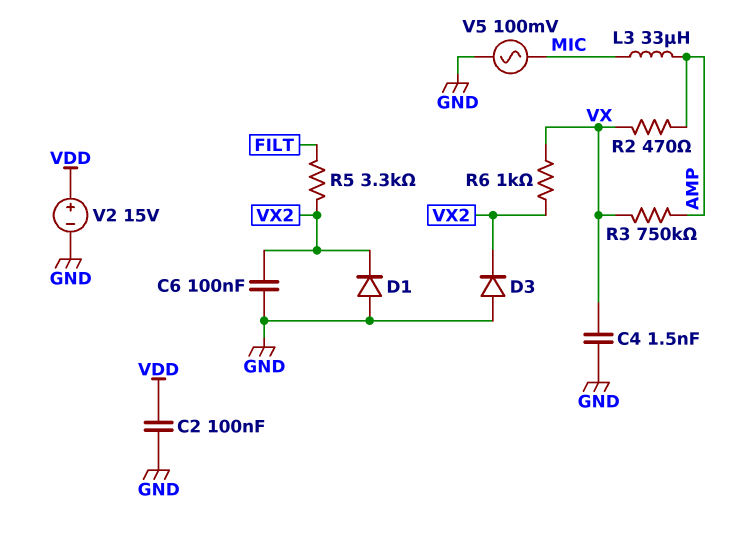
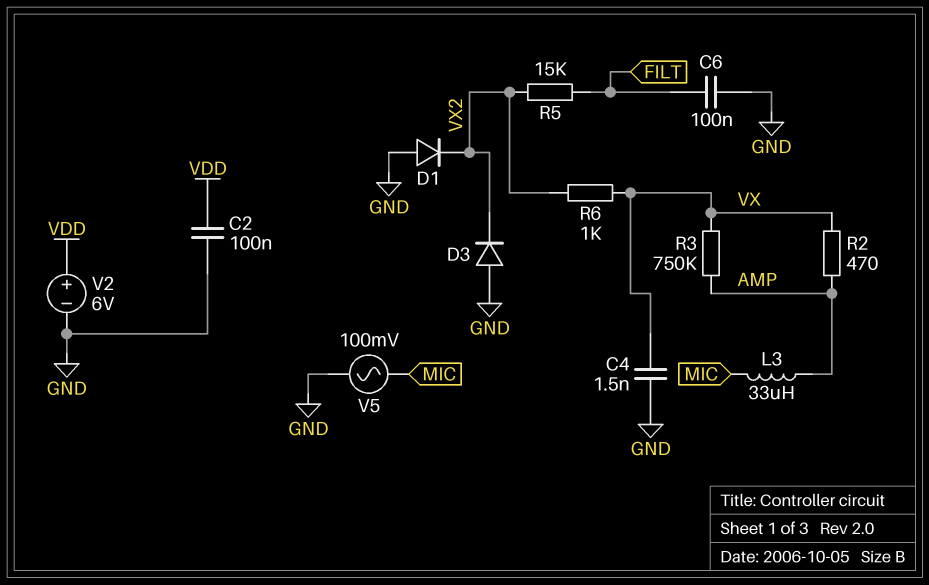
C6: 100nF (GND, VX2) -> 100nF (FILT, GND)
R5: 3.3k (FILT, VX2) -> 15k (FILT, VX2)
V2: 15V (plus VDD, minus GND) -> 6V (plus VDD, minus GND)

